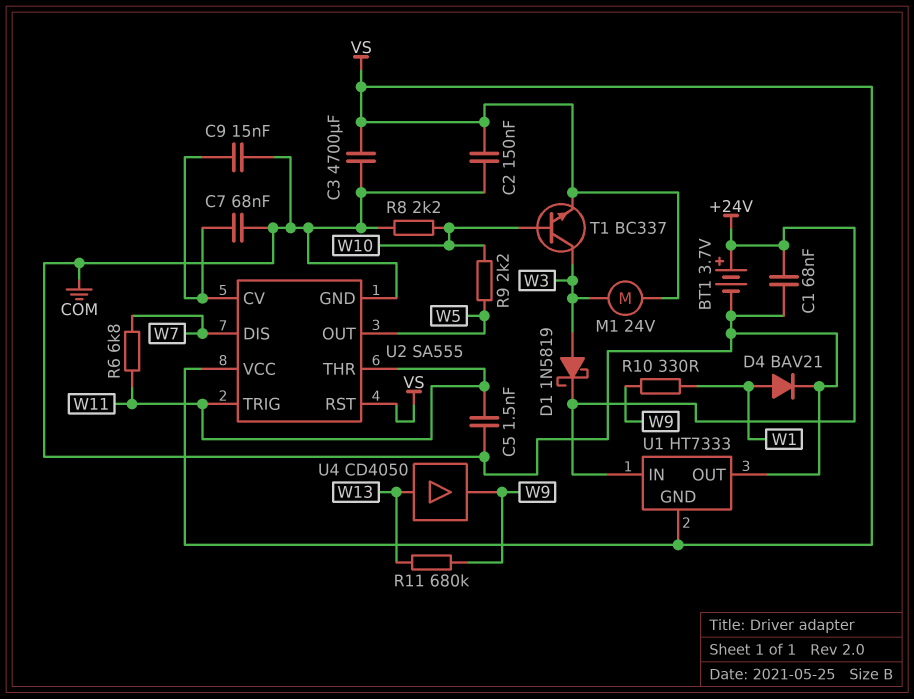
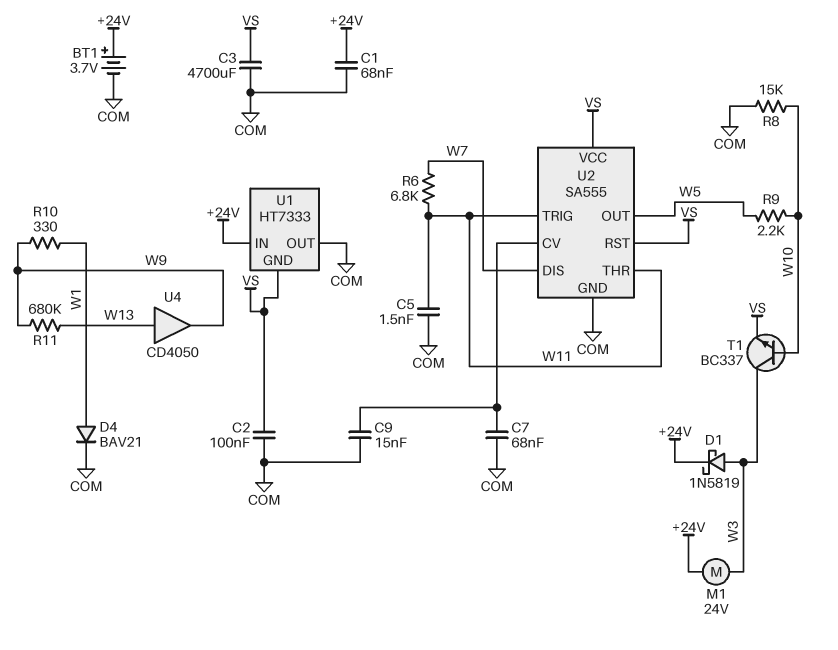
C2: 150nF (COM, VS) -> 100nF (COM, VS)
M1: motor 24V (VS, W3) -> motor 24V (+24V, W3)
R8: 2.2k (COM, W10) -> 15k (COM, W10)

